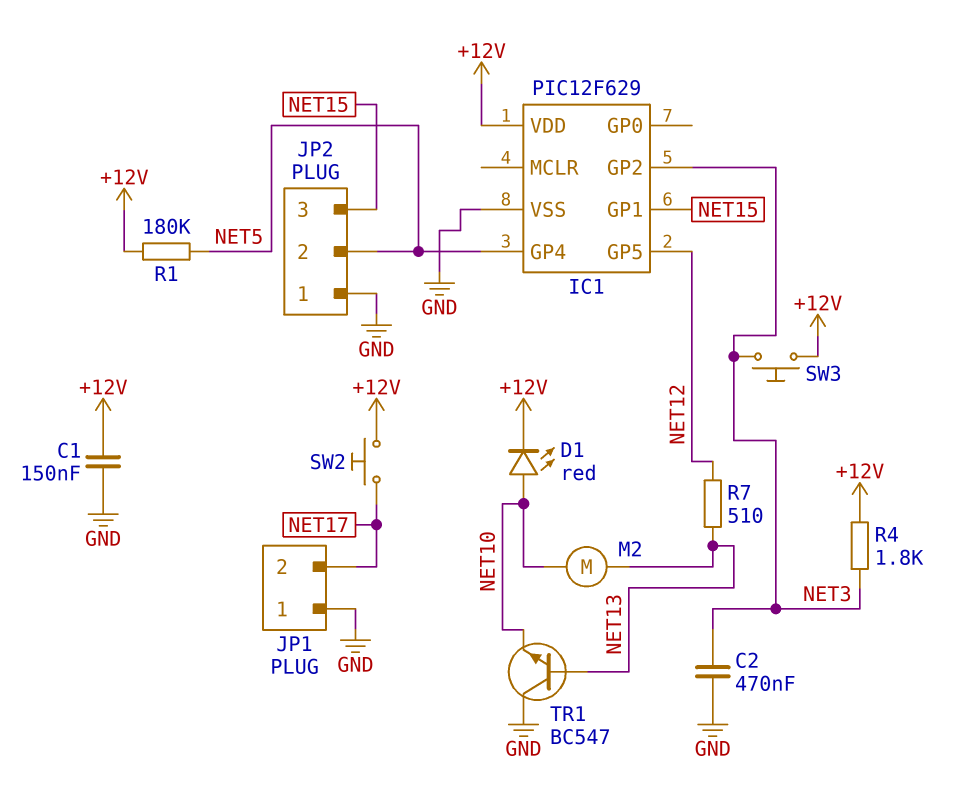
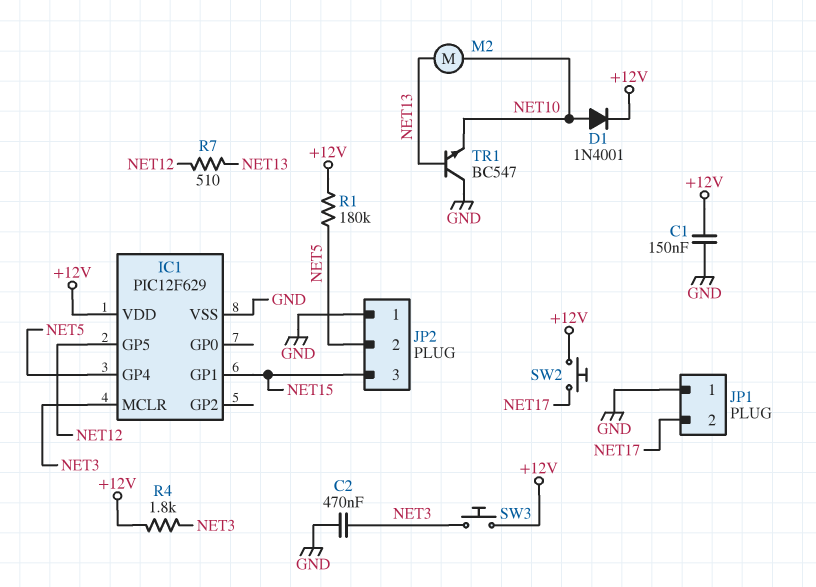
D1: LED red (A NET10, K +12V) -> diode 1N4001 (A NET10, K +12V)
IC1 pin GP2: NET3 -> none
IC1 pin MCLR: none -> NET3

